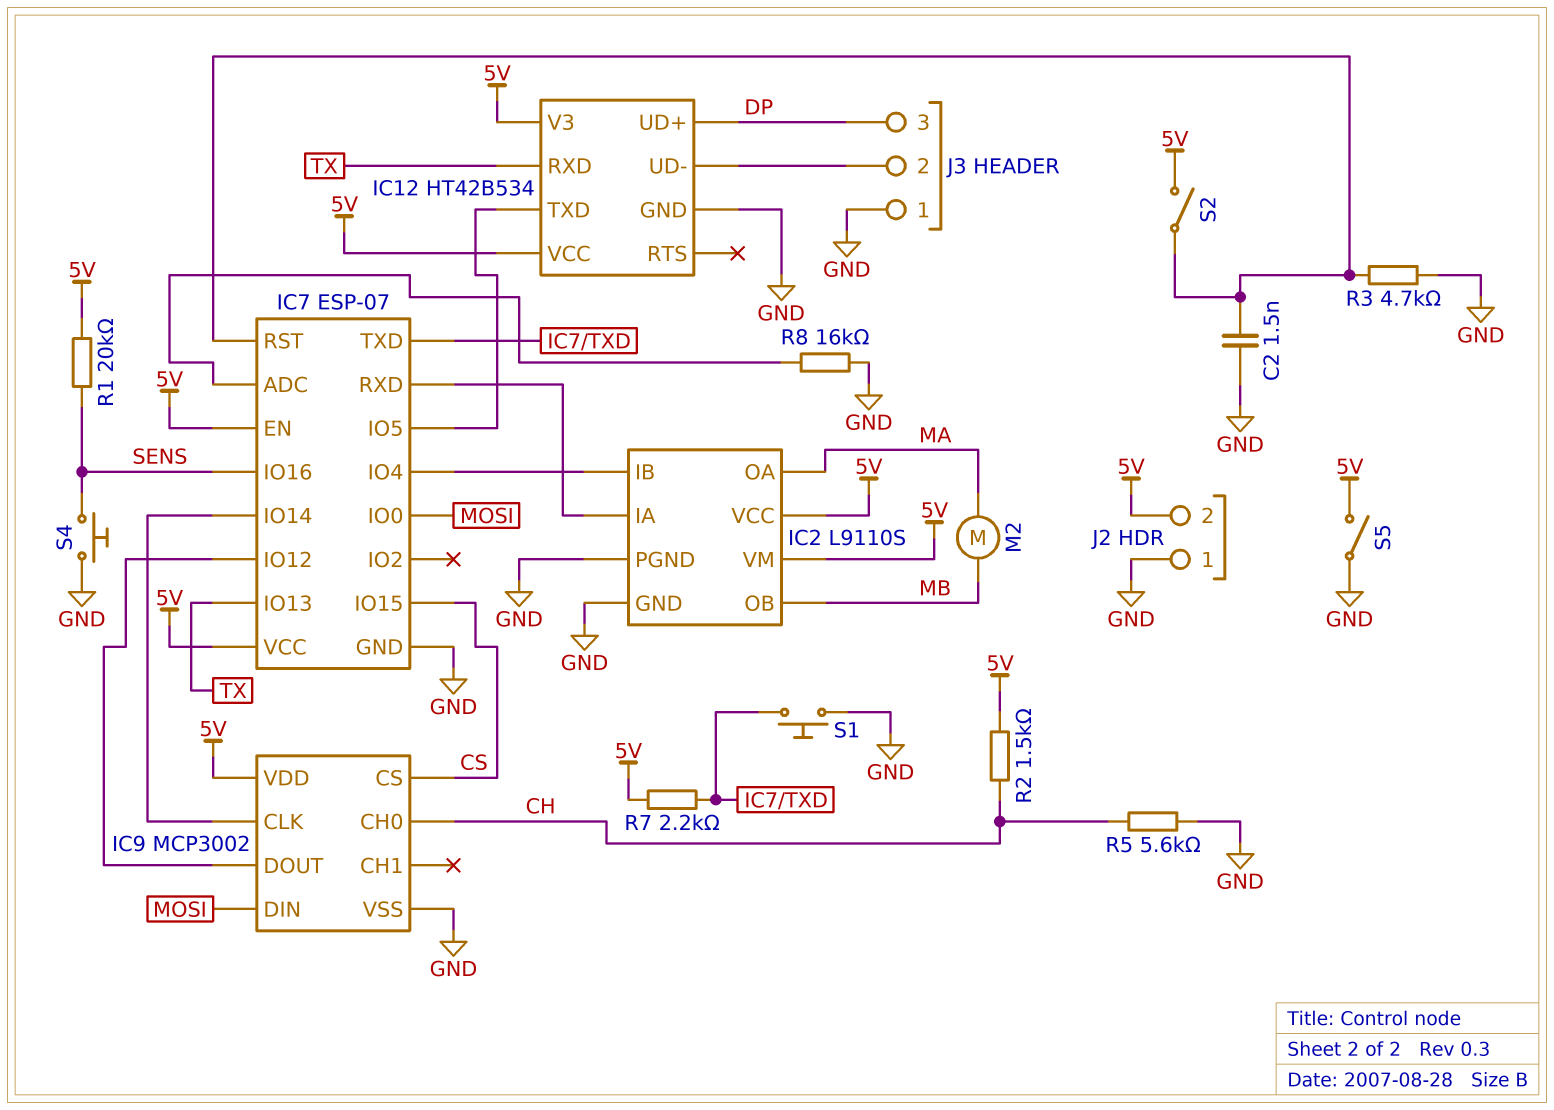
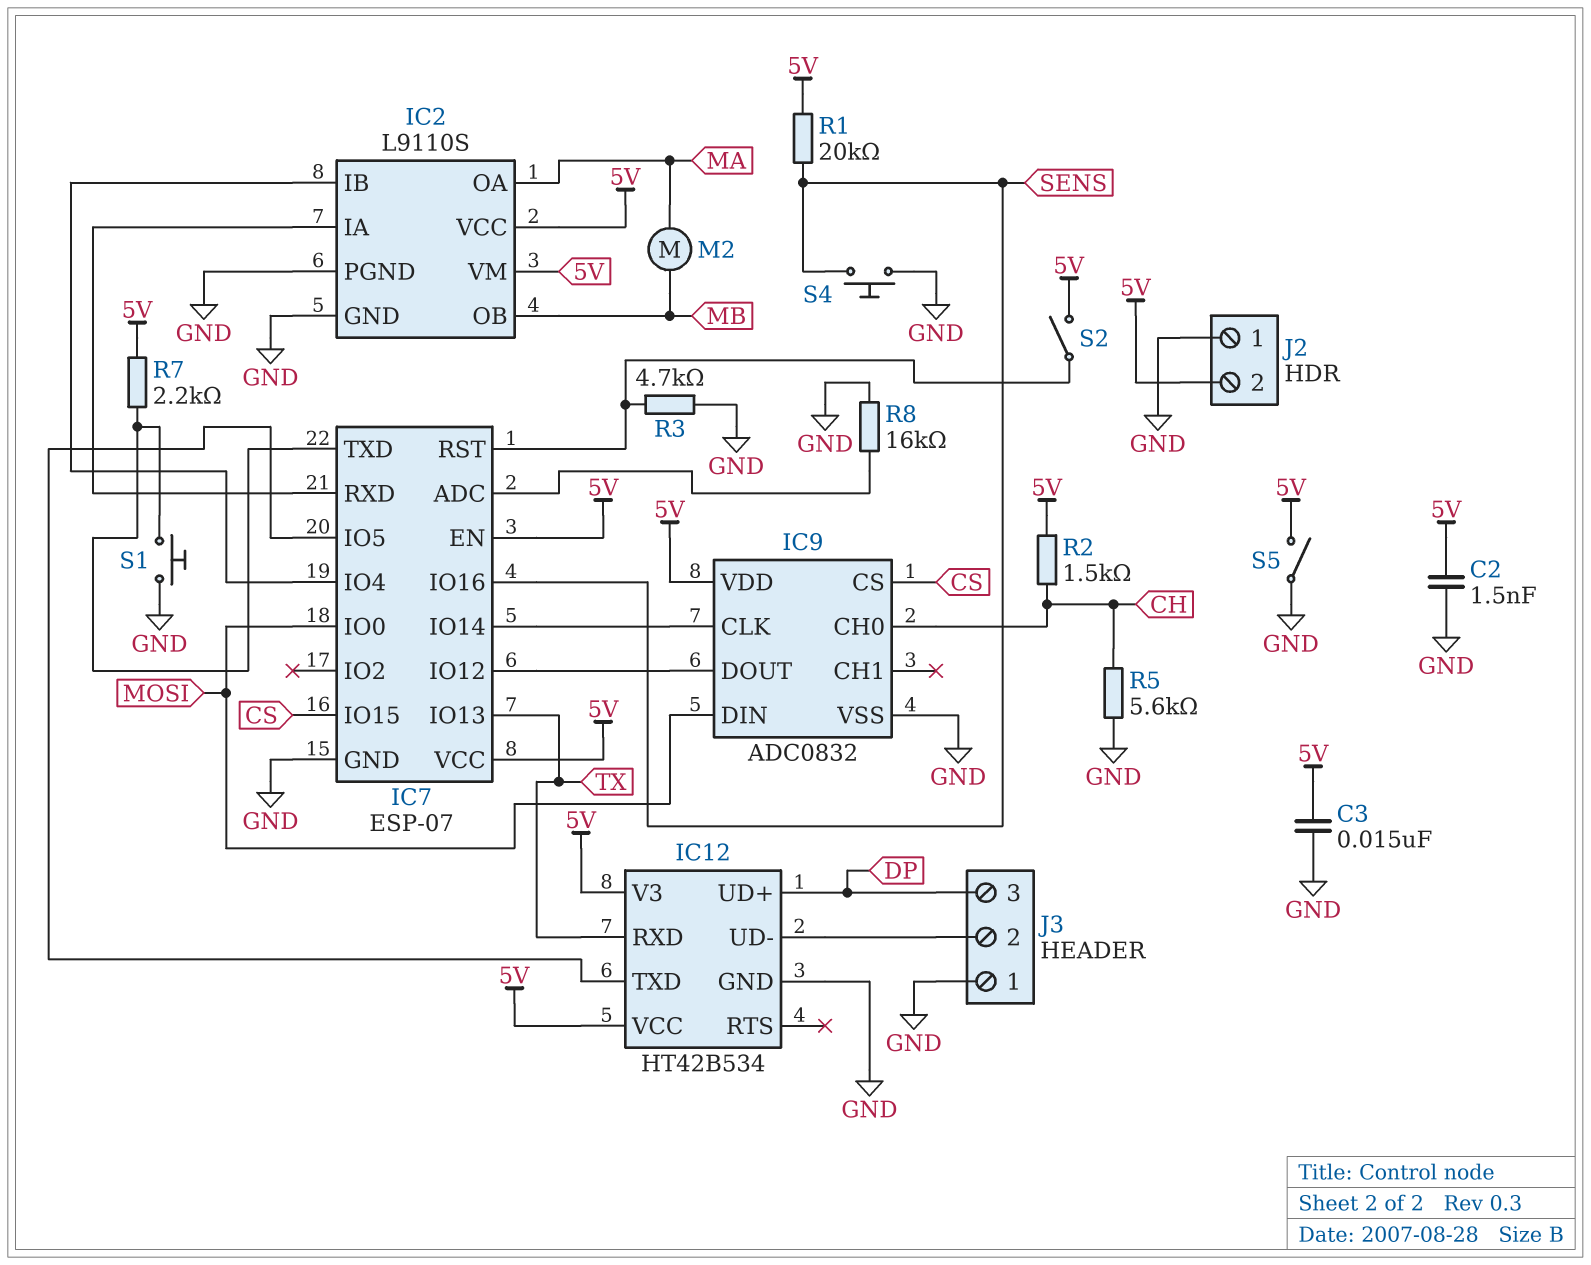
C2: 1.5nF (GND, IC7/RST) -> 1.5nF (5V, GND)
C3: none -> 15nF (5V, GND)
IC9: MCP3002 -> ADC0832

